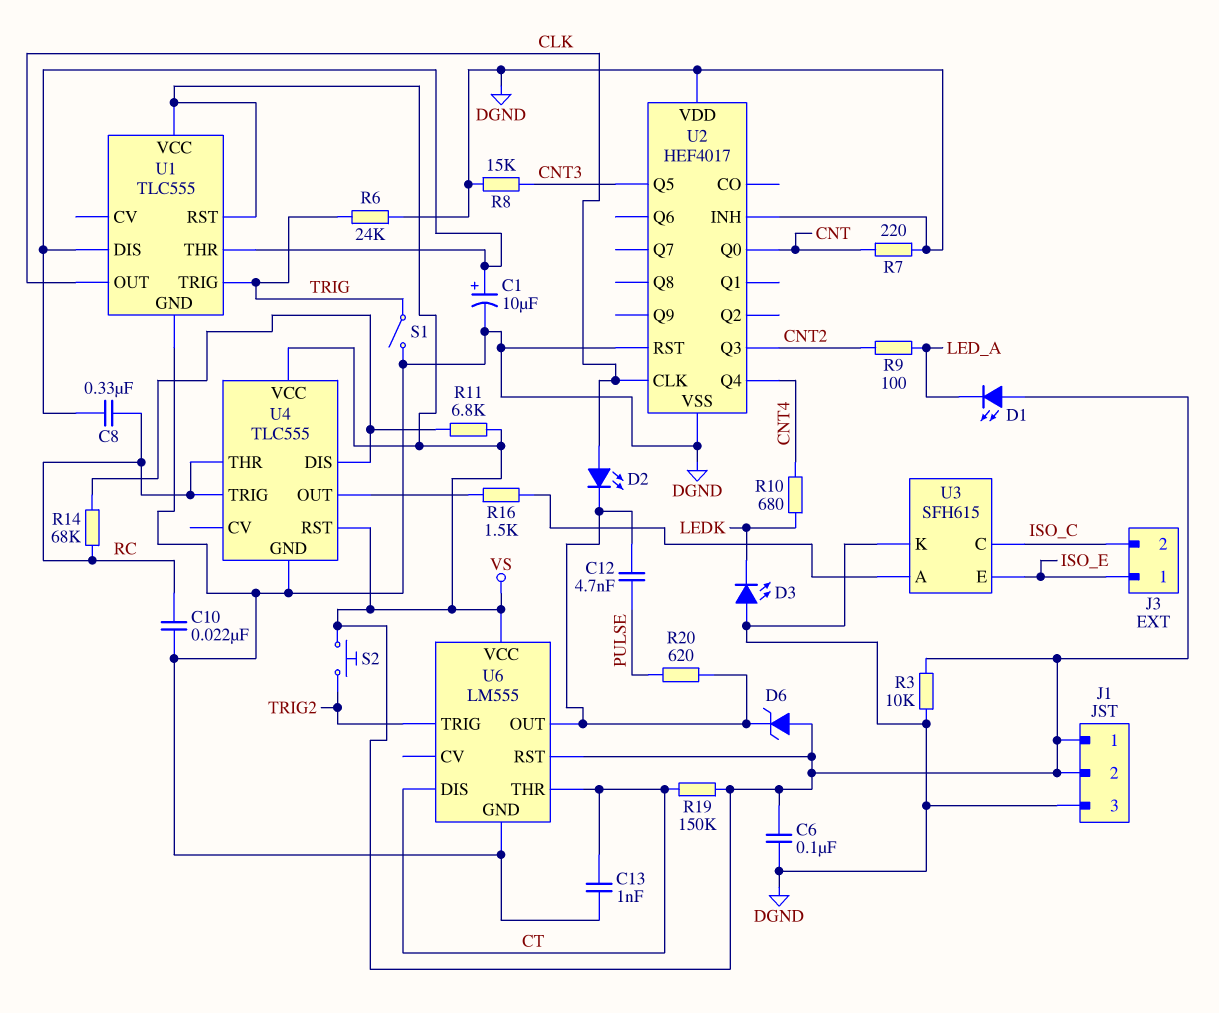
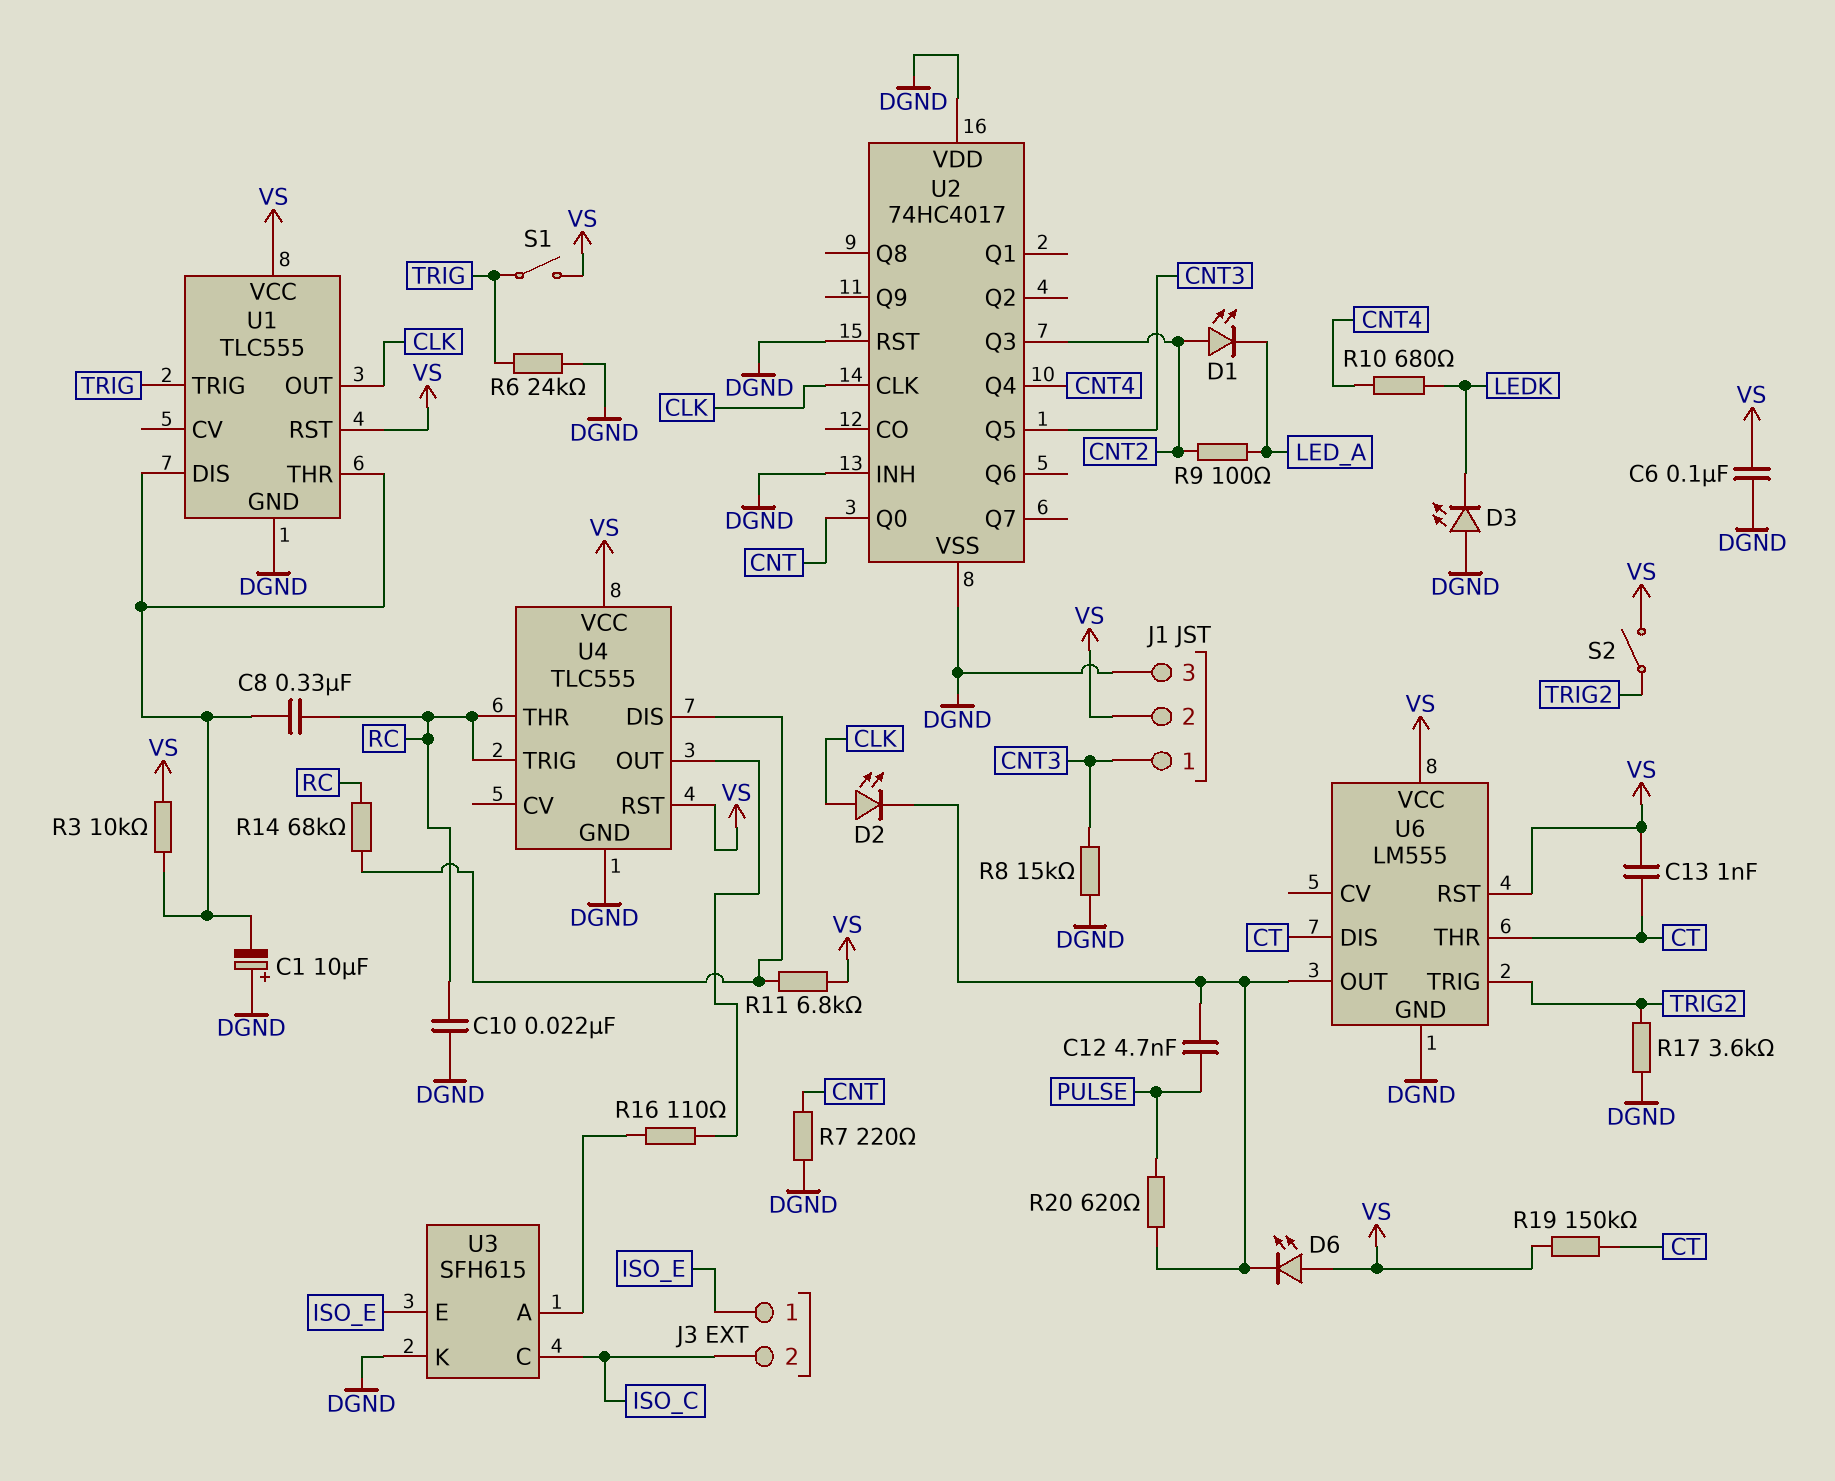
C1: 10uF (plus U1/DIS, minus DGND) -> 10uF (plus DGND, minus U1/DIS)
C13: 1nF (CT, DGND) -> 1nF (CT, VS)
D1: LED (A VS, K LED_A) -> LED (A CNT2, K LED_A)
D6: zener (A VS, K U6/OUT) -> LED (A VS, K U6/OUT)
J1 pin 1: VS -> CNT3
R3: 10k (DGND, VS) -> 10k (U1/DIS, VS)
R16: 1.5k (U3/A, U4/OUT) -> 110 (U3/A, U4/OUT)
R17: none -> 3.6k (DGND, TRIG2)
S1: switch (DGND, TRIG) -> switch (TRIG, VS)
S2: button (TRIG2, VS) -> switch (TRIG2, VS)
U2: HEF4017 -> 74HC4017

